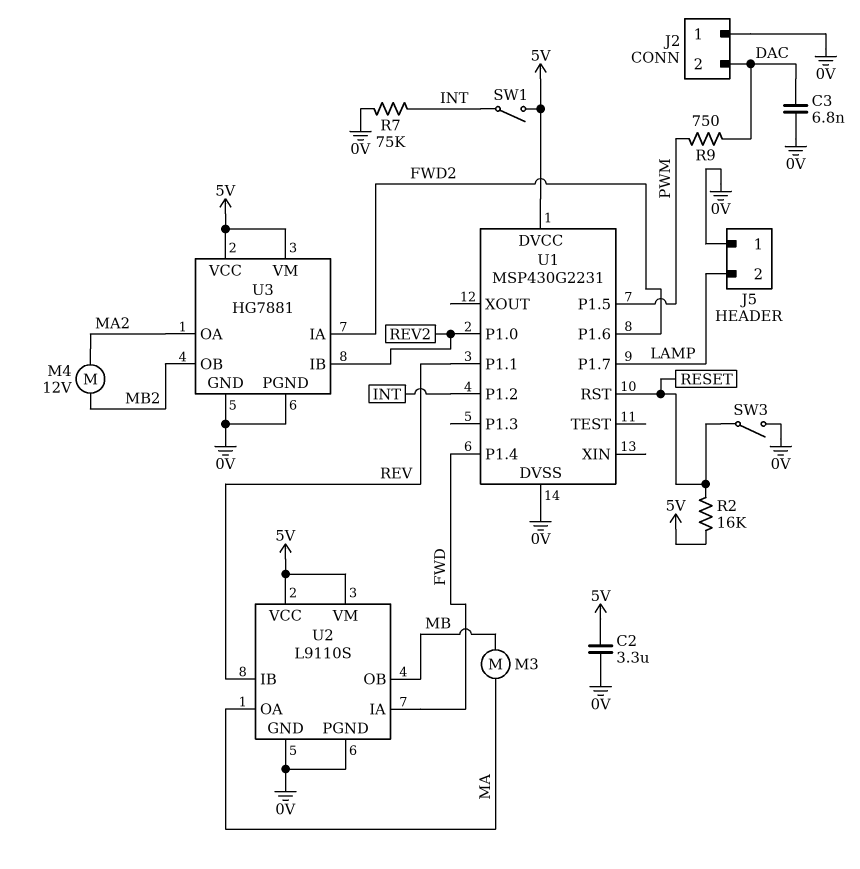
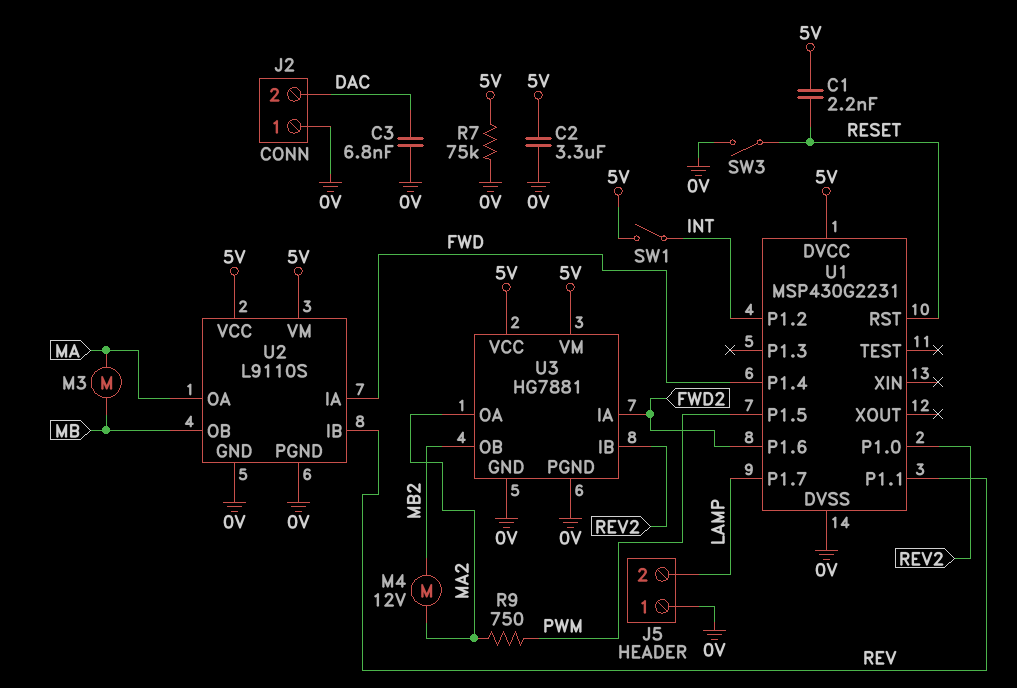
C1: none -> 2.2nF (5V, RESET)
R2: 16k (5V, RESET) -> none
R7: 75k (0V, INT) -> 75k (0V, 5V)
R9: 750 (DAC, PWM) -> 750 (MA2, PWM)

